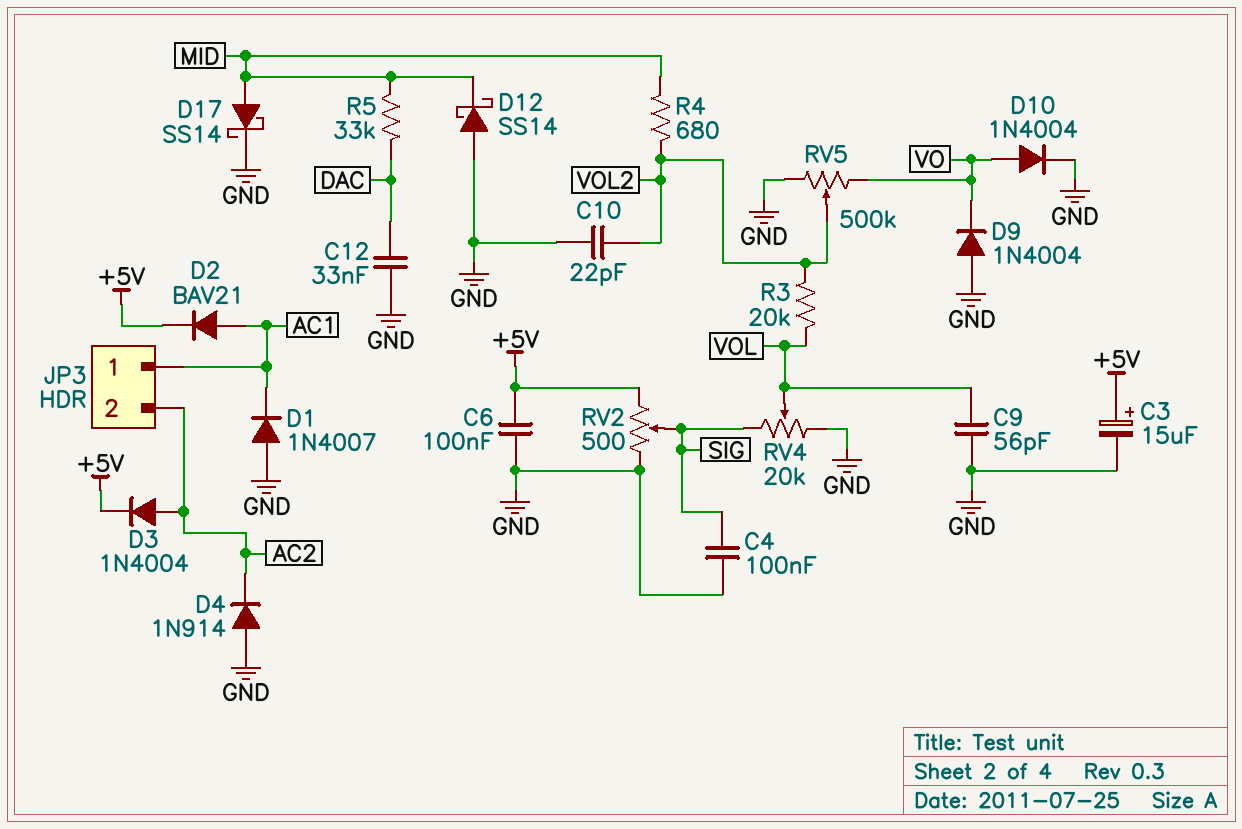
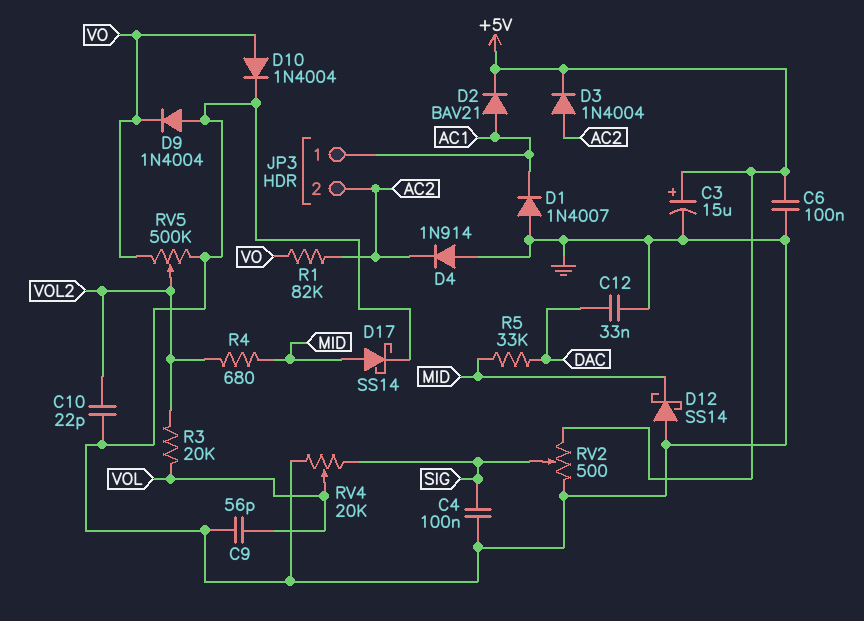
R1: none -> 82k (AC2, VO)

